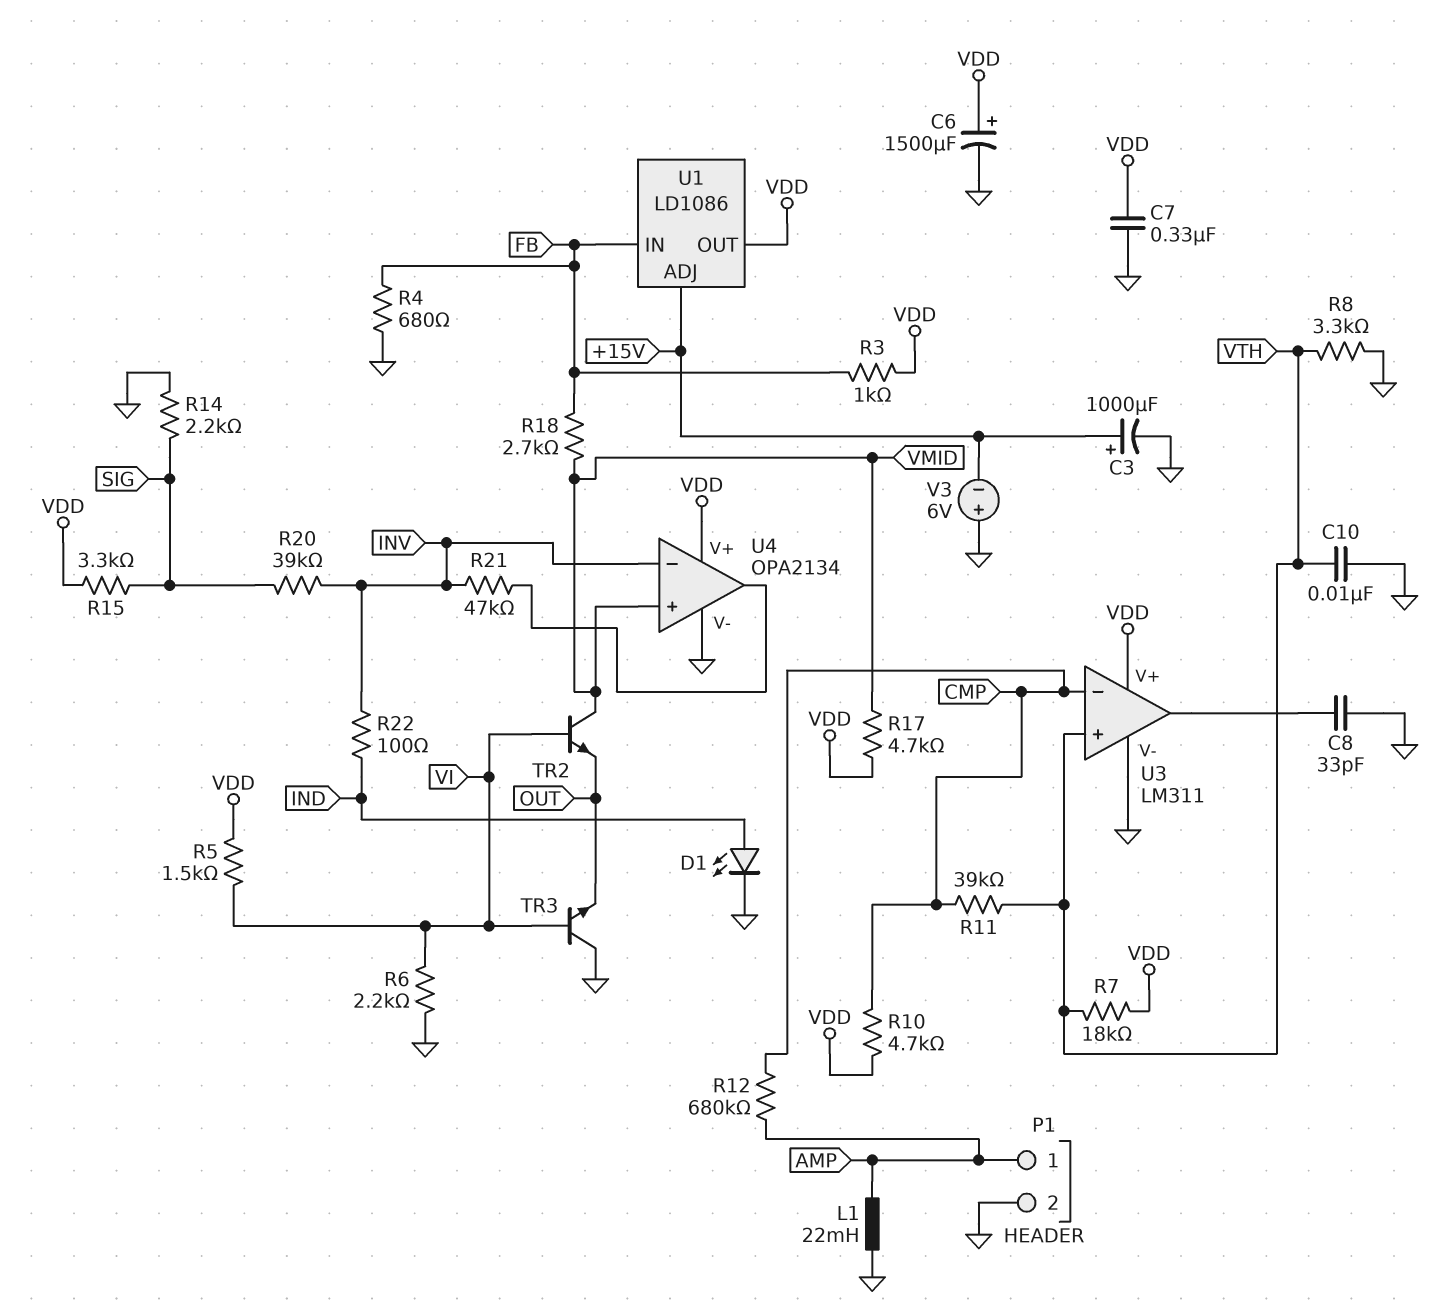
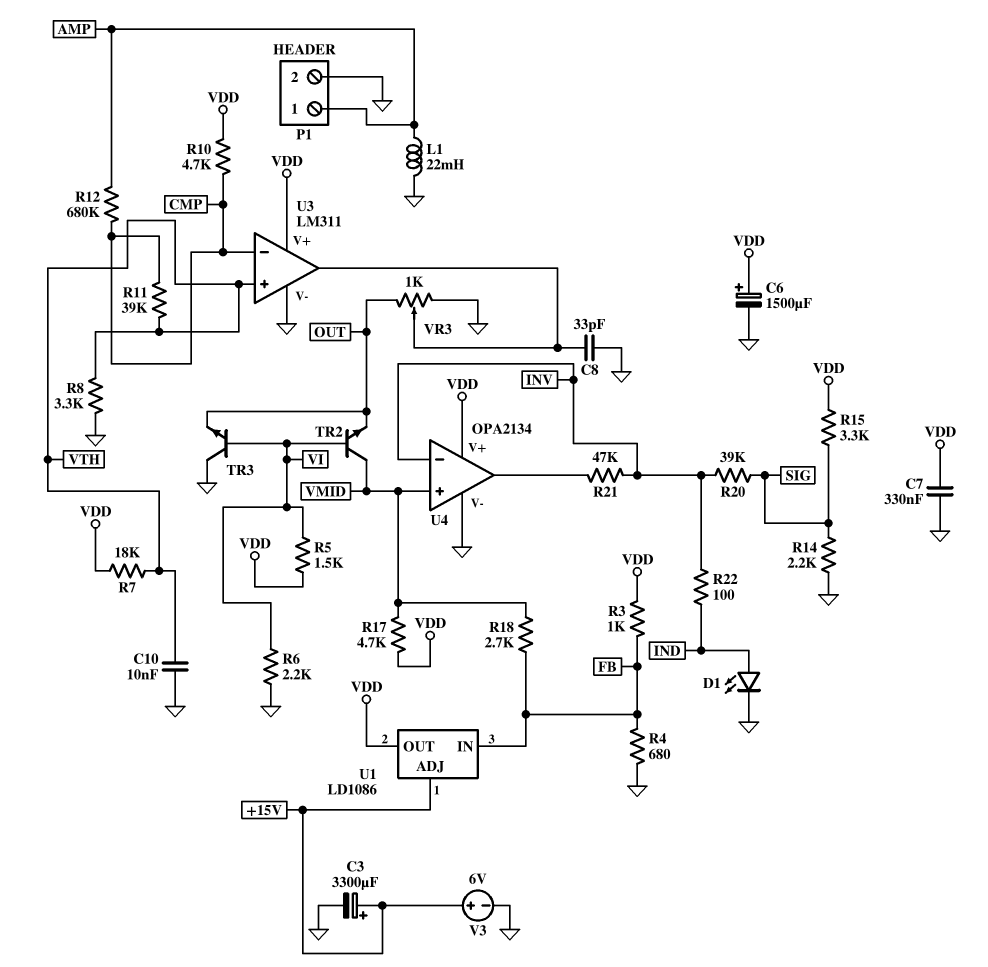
C3: 1000uF (plus +15V, minus GND) -> 3300uF (plus +15V, minus GND)
V3: 6V (plus GND, minus +15V) -> 6V (plus +15V, minus GND)
VR3: none -> 1k (GND, OUT, wiper U3/out)

